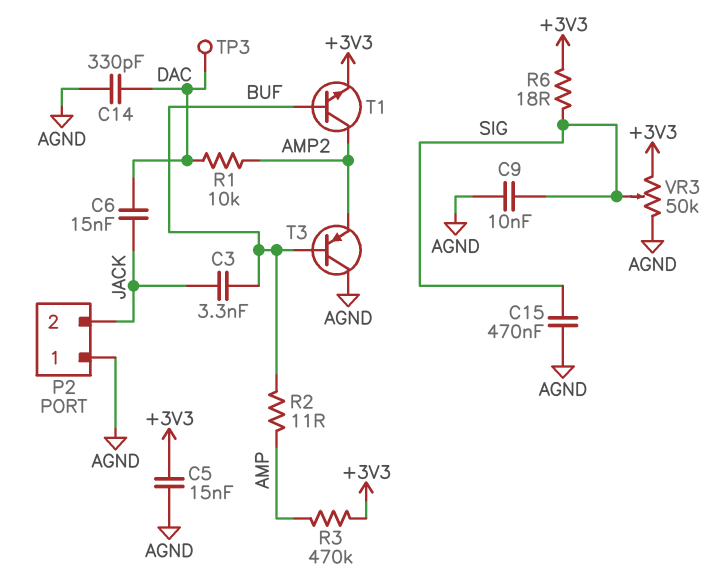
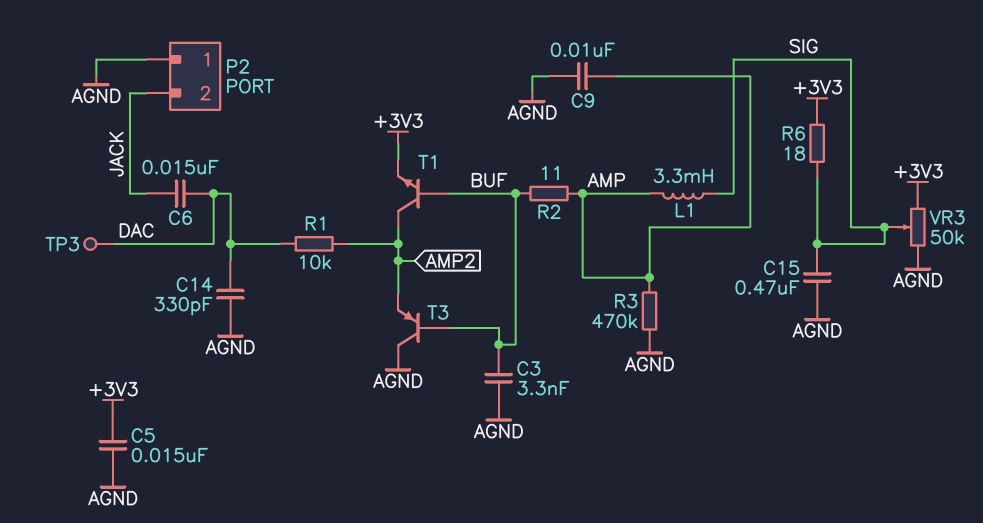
C3: 3.3nF (BUF, JACK) -> 3.3nF (AGND, BUF)
C9: 10nF (AGND, SIG) -> 10nF (AGND, AMP)
L1: none -> 3.3mH (AMP, SIG)
R3: 470k (+3V3, AMP) -> 470k (AGND, AMP)

